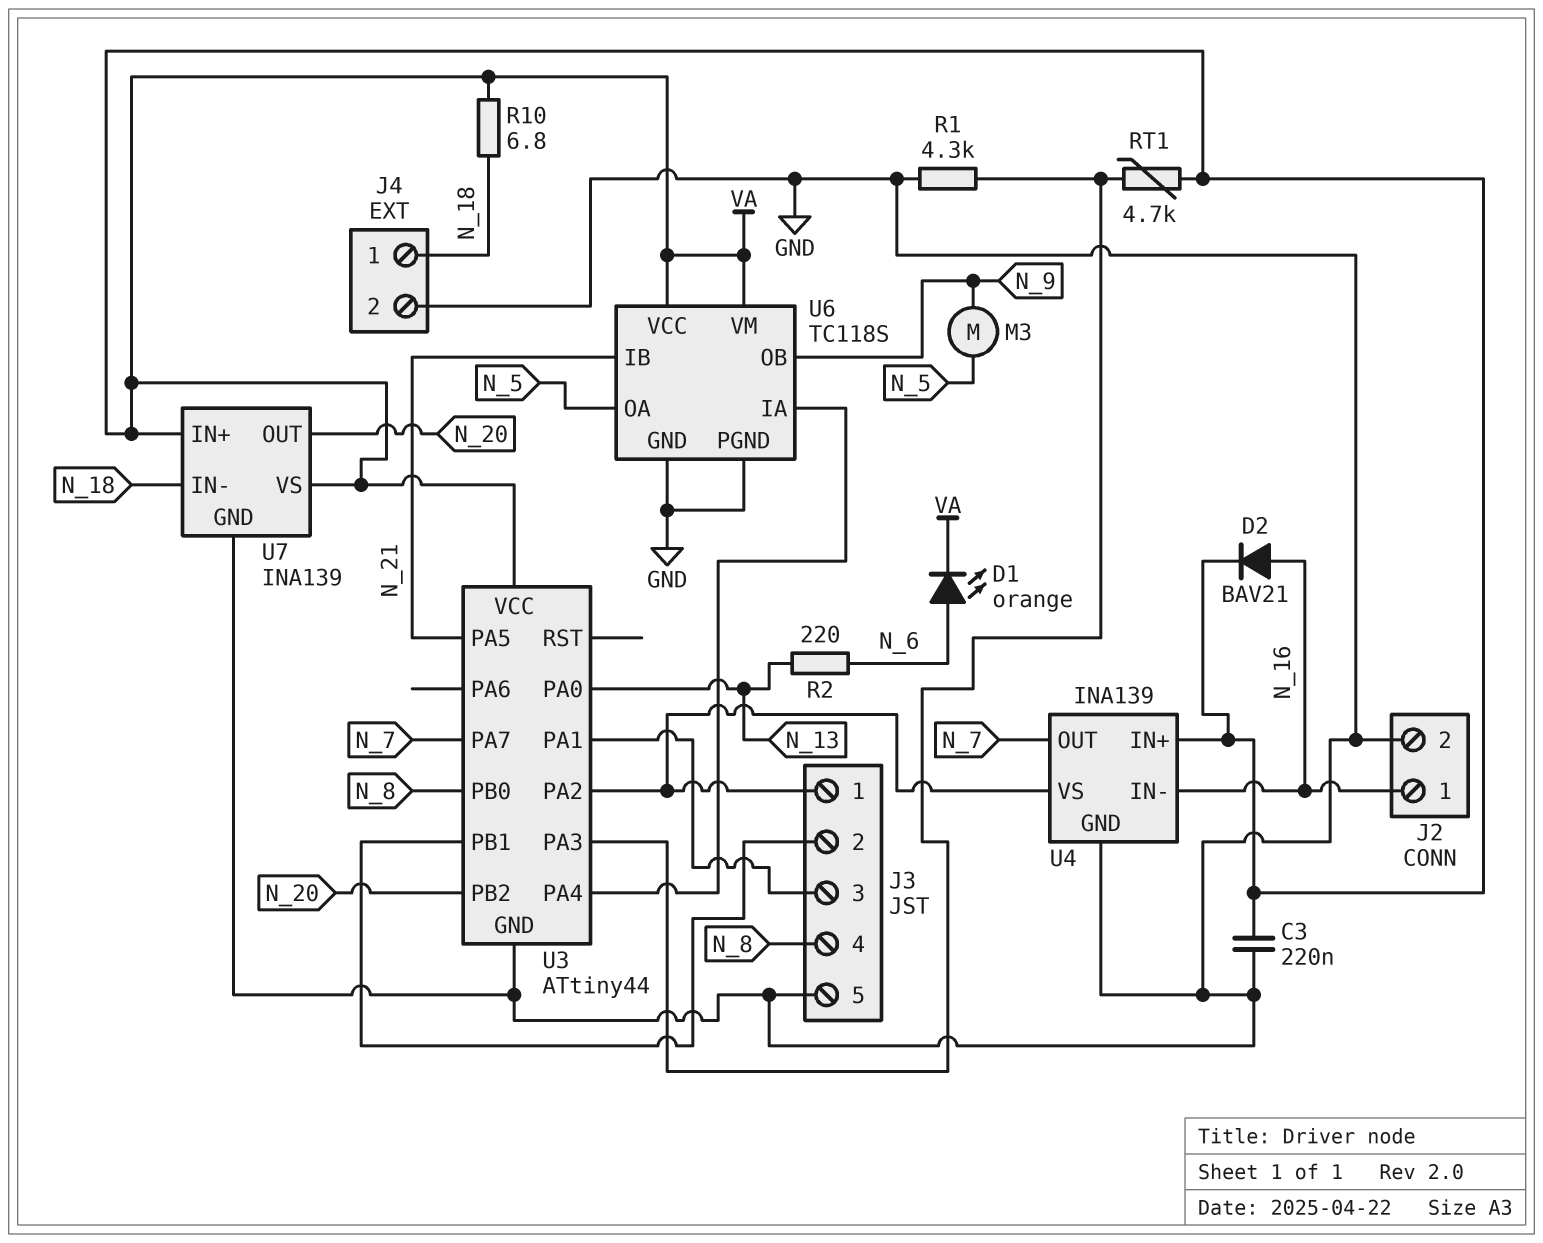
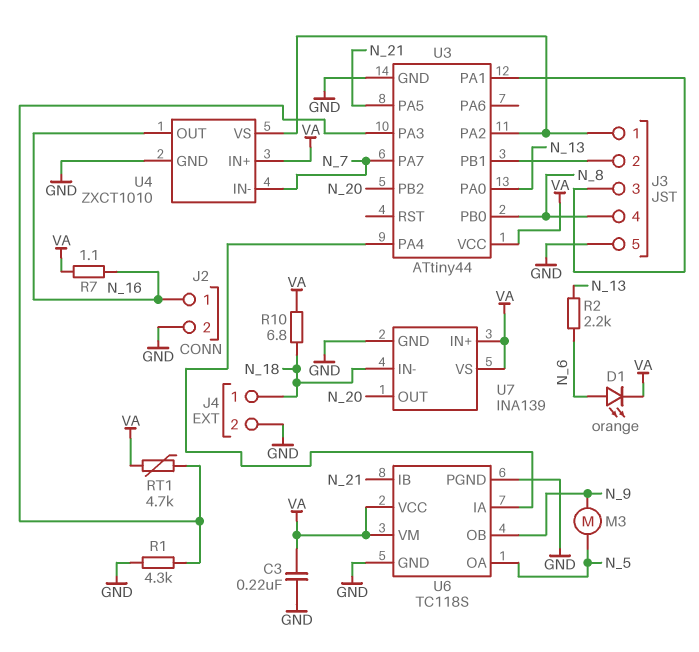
D2: diode BAV21 (A N_16, K VA) -> none
R2: 220 (N_6, N_13) -> 2.2k (N_6, N_13)
R7: none -> 1.1 (N_16, VA)
U4: INA139 -> ZXCT1010
U4 pin IN-: N_16 -> N_7
U4 pin OUT: N_7 -> N_16

